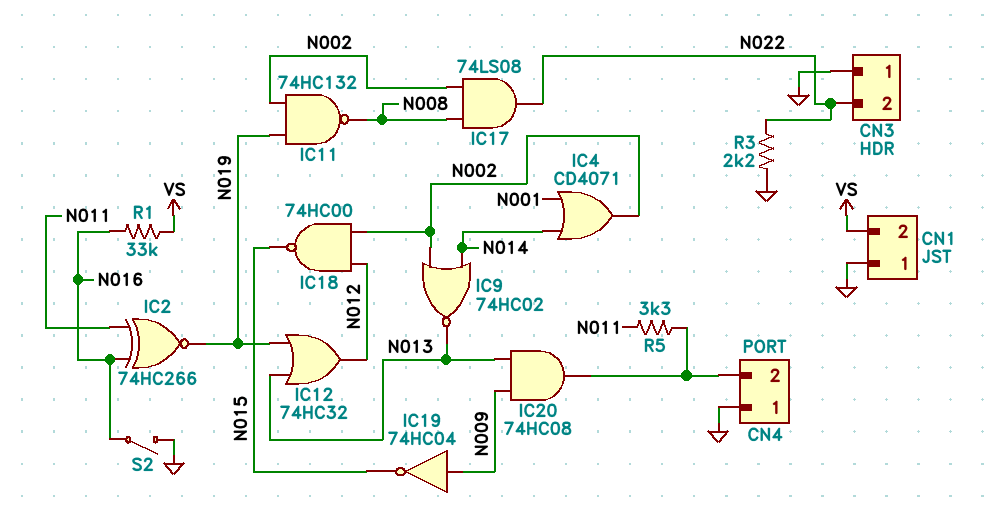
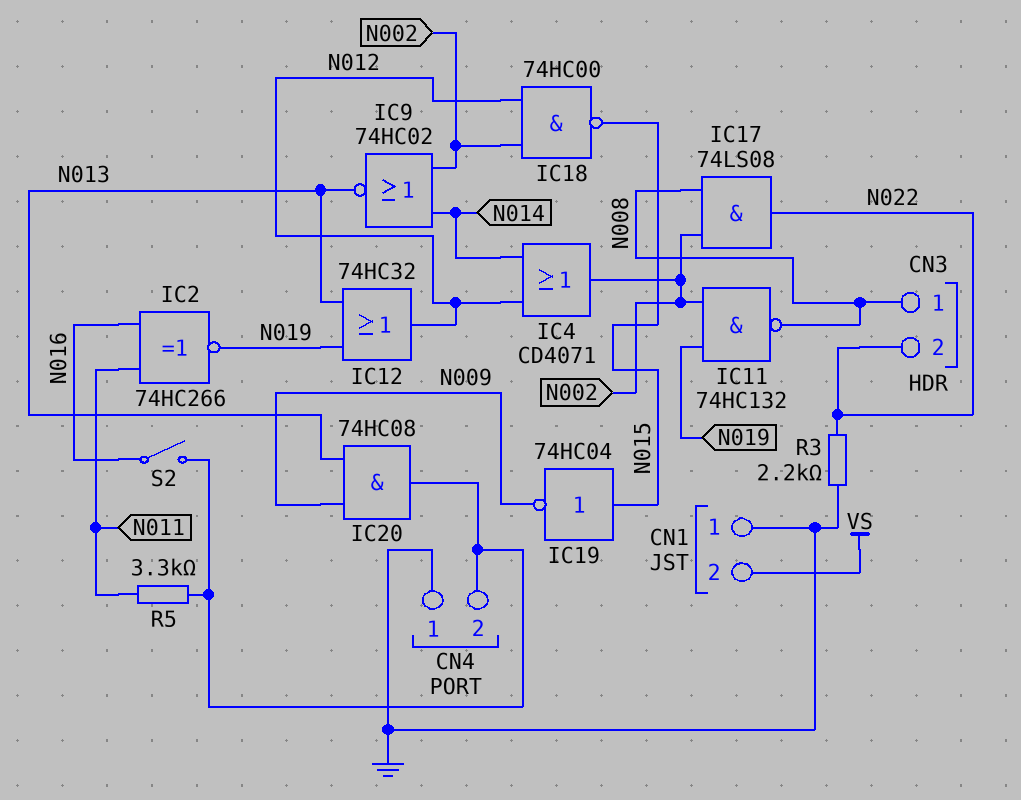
CN3 pin 1: GND -> N008
IC4: OR CD4071 (in N001, in N014, out N002) -> OR CD4071 (in N012, in N014, out N002)
IC19: NOT 74HC04 (in N009, out N015) -> NOT 74HC04 (in N015, out N009)
R1: 33k (N016, VS) -> none
S2: switch (GND, N016) -> switch (CN4/2, N016)

